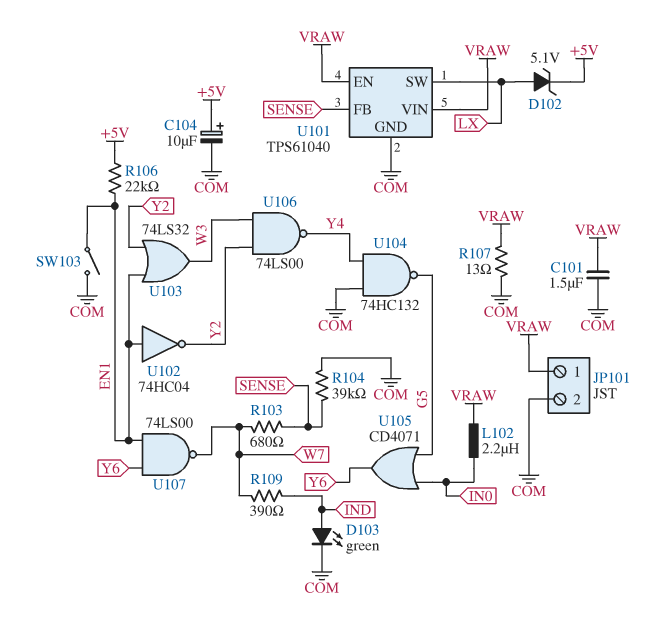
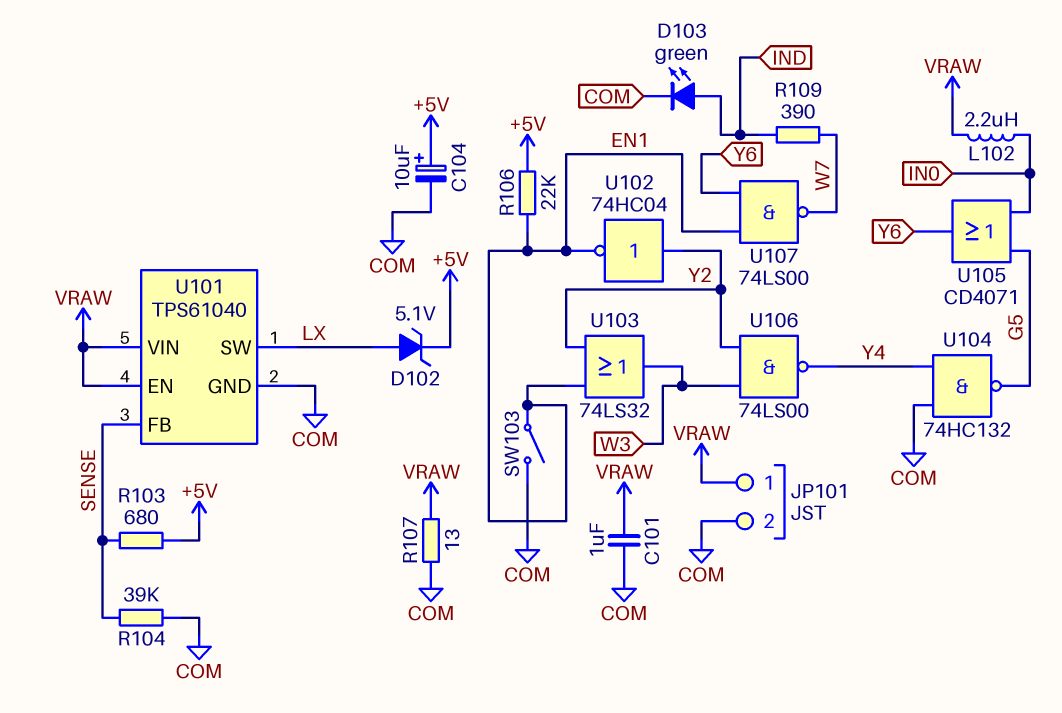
C101: 1.5uF (COM, VRAW) -> 1uF (COM, VRAW)
R103: 680 (SENSE, W7) -> 680 (+5V, SENSE)
U102: NOT 74HC04 (in EN1, out Y2) -> NOT 74HC04 (in Y2, out EN1)

